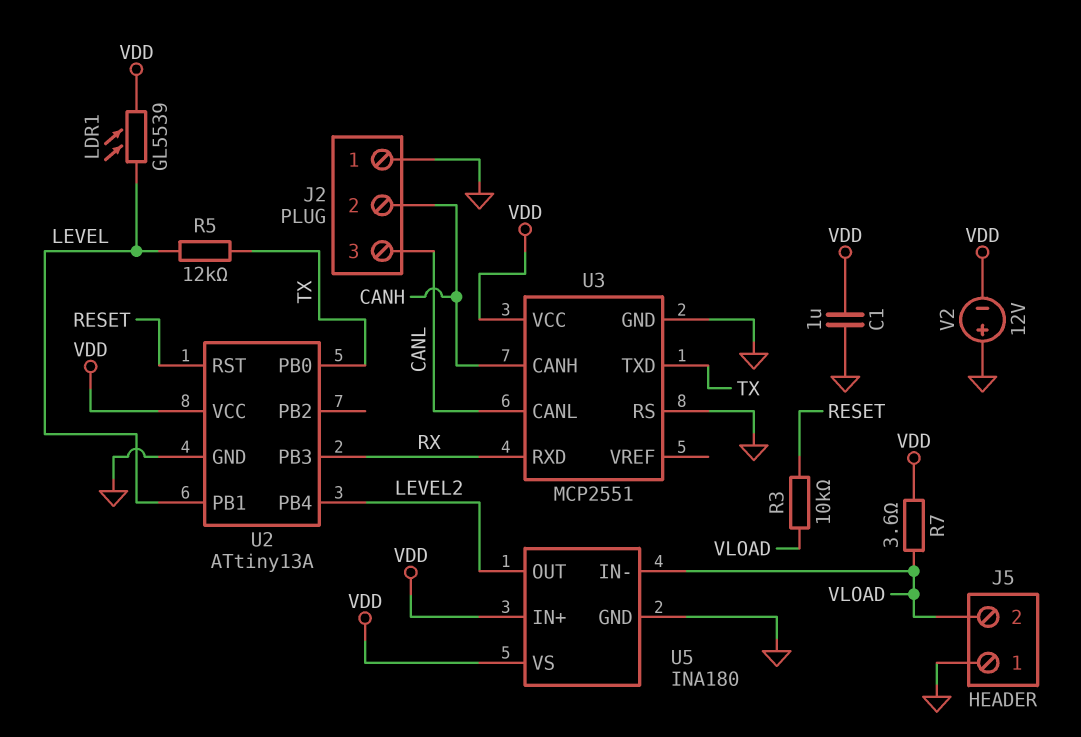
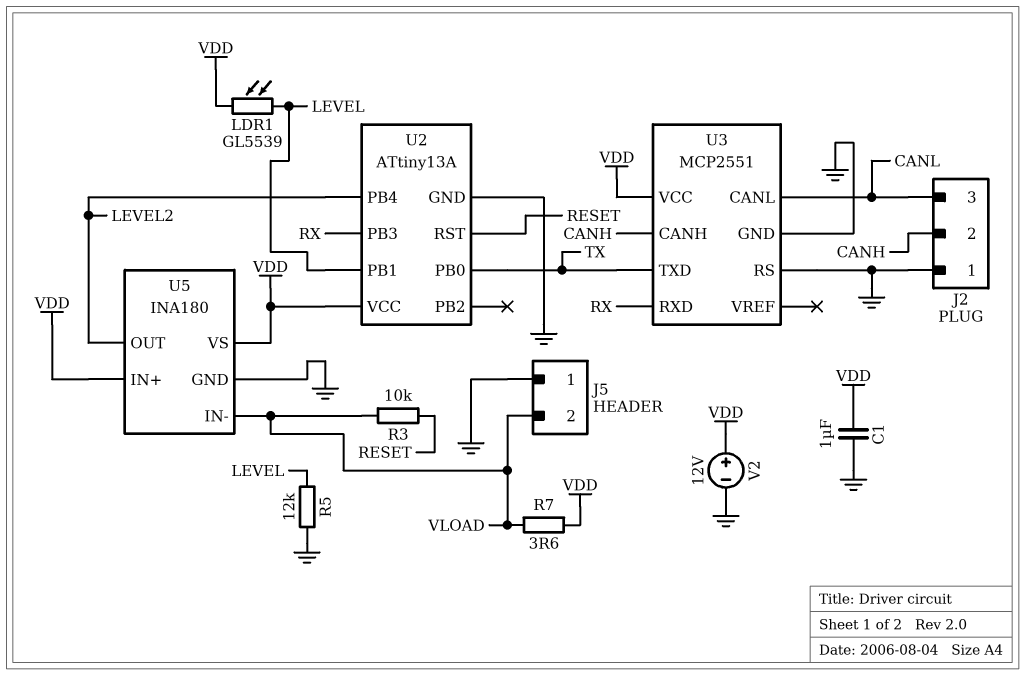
R5: 12k (LEVEL, TX) -> 12k (GND, LEVEL)
V2: 12V (plus GND, minus VDD) -> 12V (plus VDD, minus GND)

